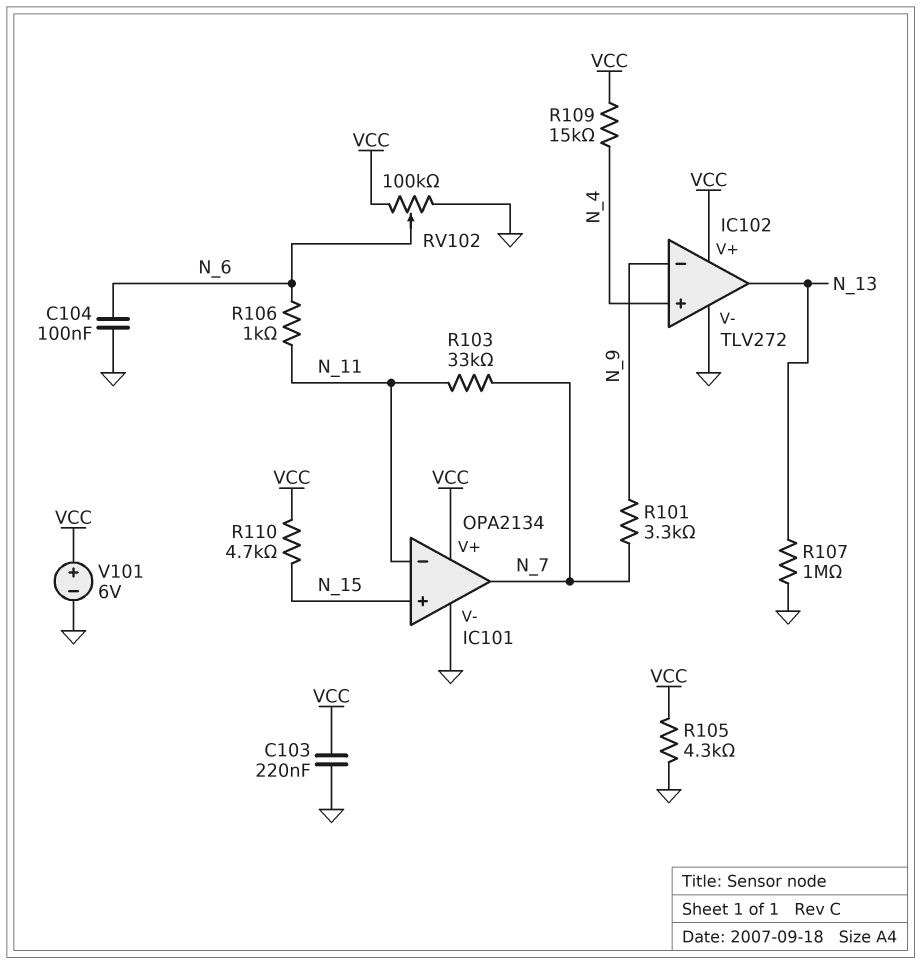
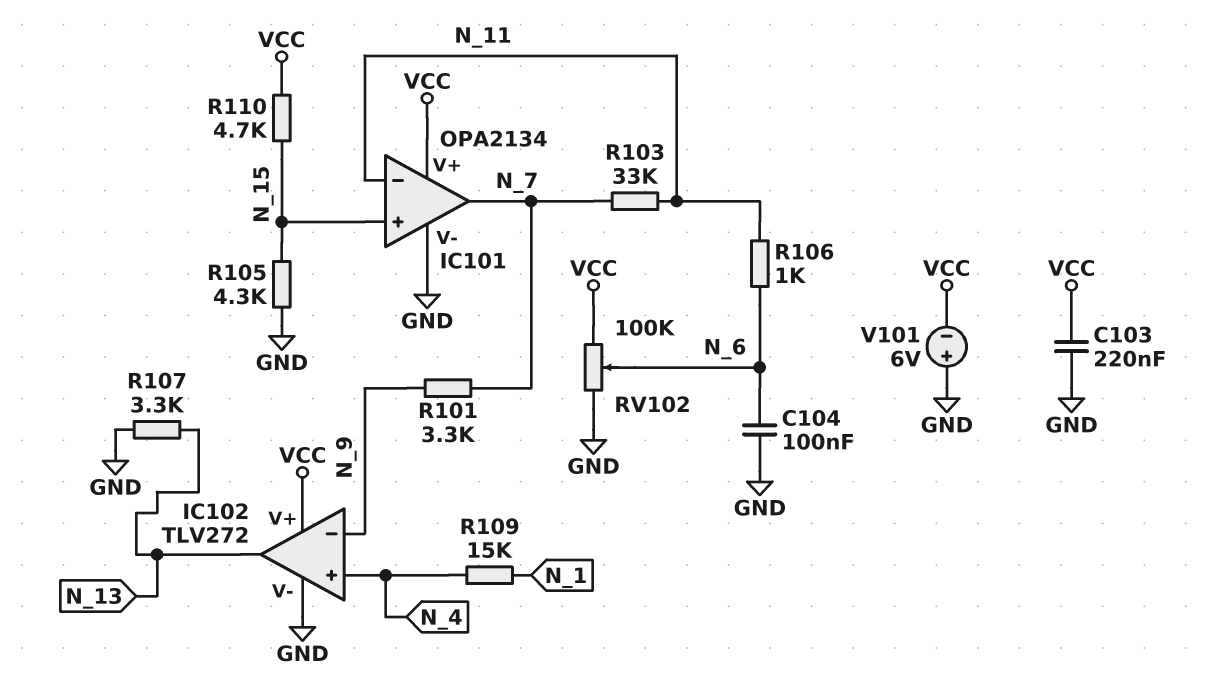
R105: 4.3k (GND, VCC) -> 4.3k (GND, N_15)
R107: 1M (GND, N_13) -> 3.3k (GND, N_13)
R109: 15k (N_4, VCC) -> 15k (N_1, N_4)
V101: 6V (plus VCC, minus GND) -> 6V (plus GND, minus VCC)

